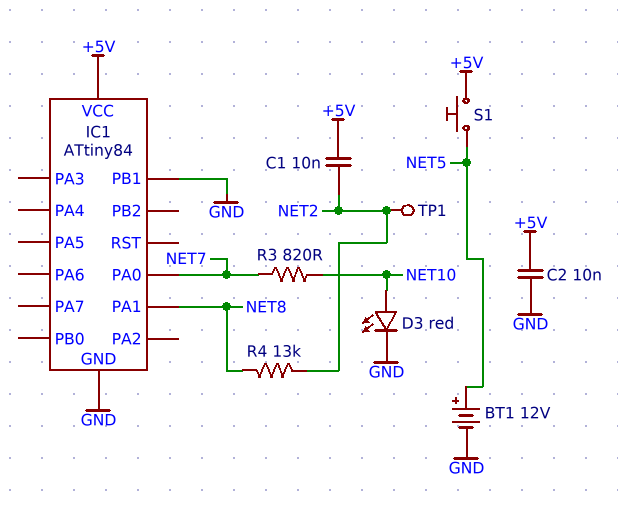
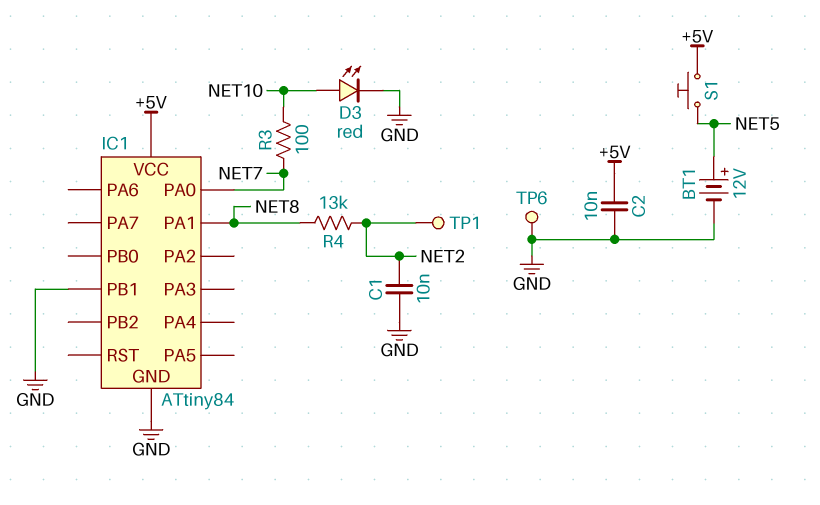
C1: 10nF (+5V, NET2) -> 10nF (GND, NET2)
R3: 820 (NET7, NET10) -> 100 (NET7, NET10)
TP6: none -> test point (GND)

